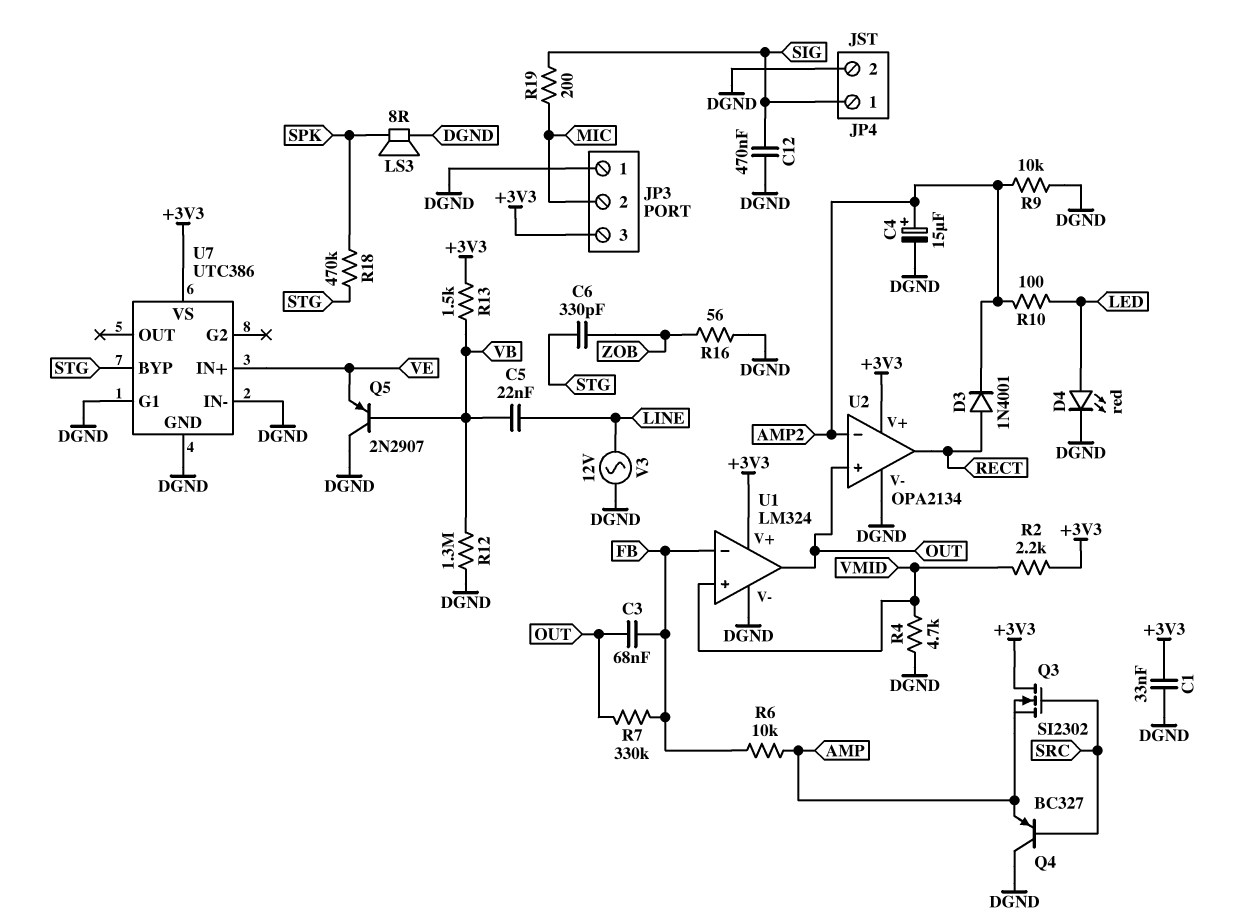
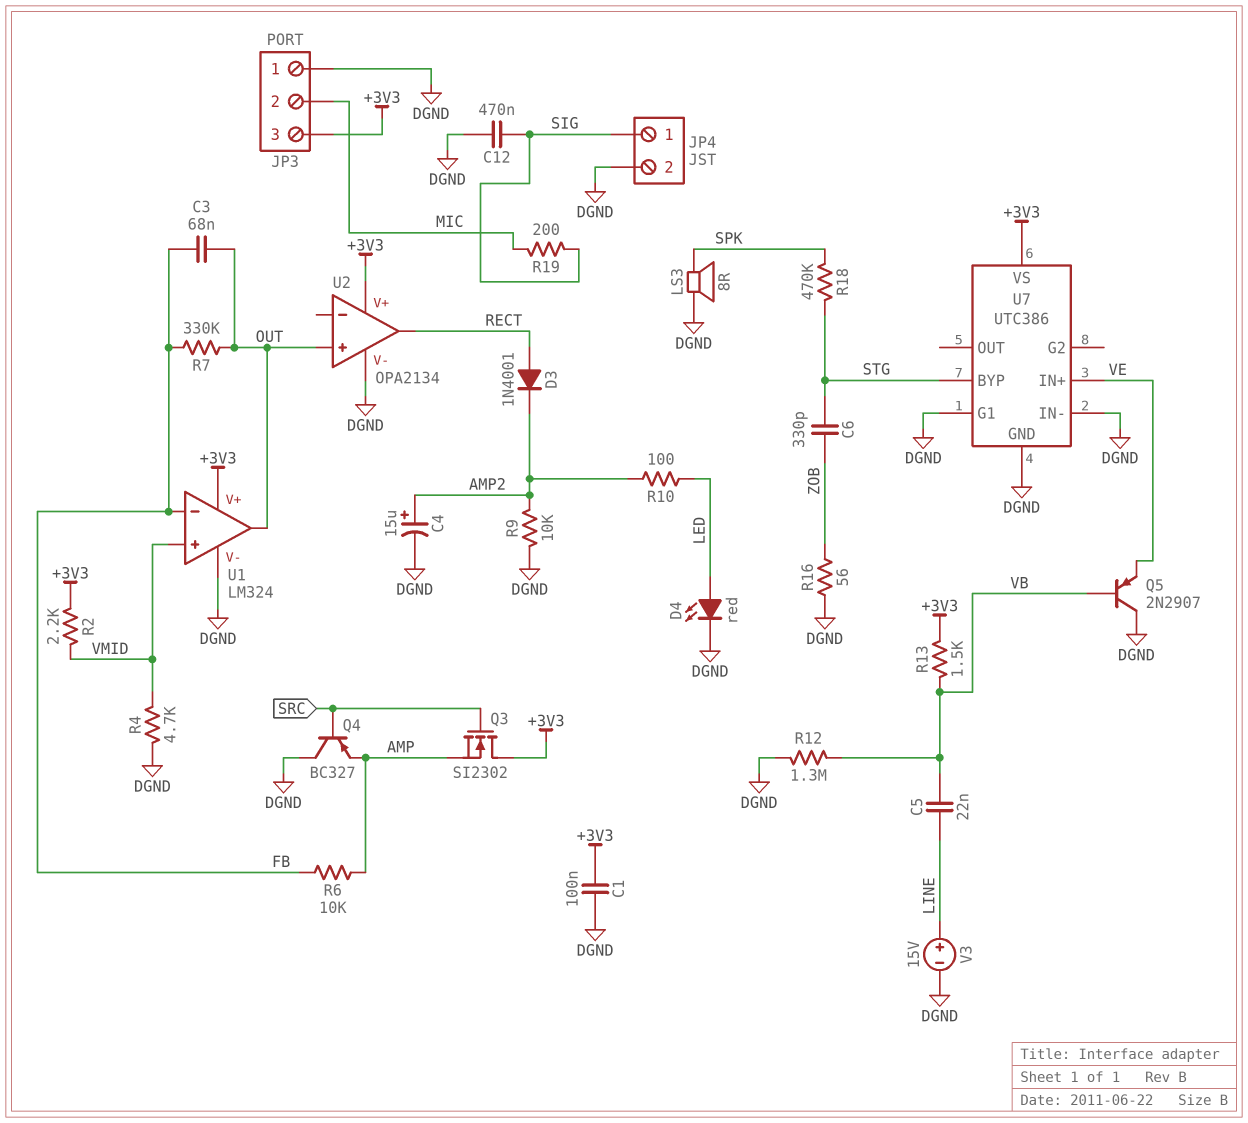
C1: 33nF (+3V3, DGND) -> 100nF (+3V3, DGND)
U2 pin in-: AMP2 -> none
V3: AC 12V (DGND, LINE) -> 15V (plus LINE, minus DGND)

